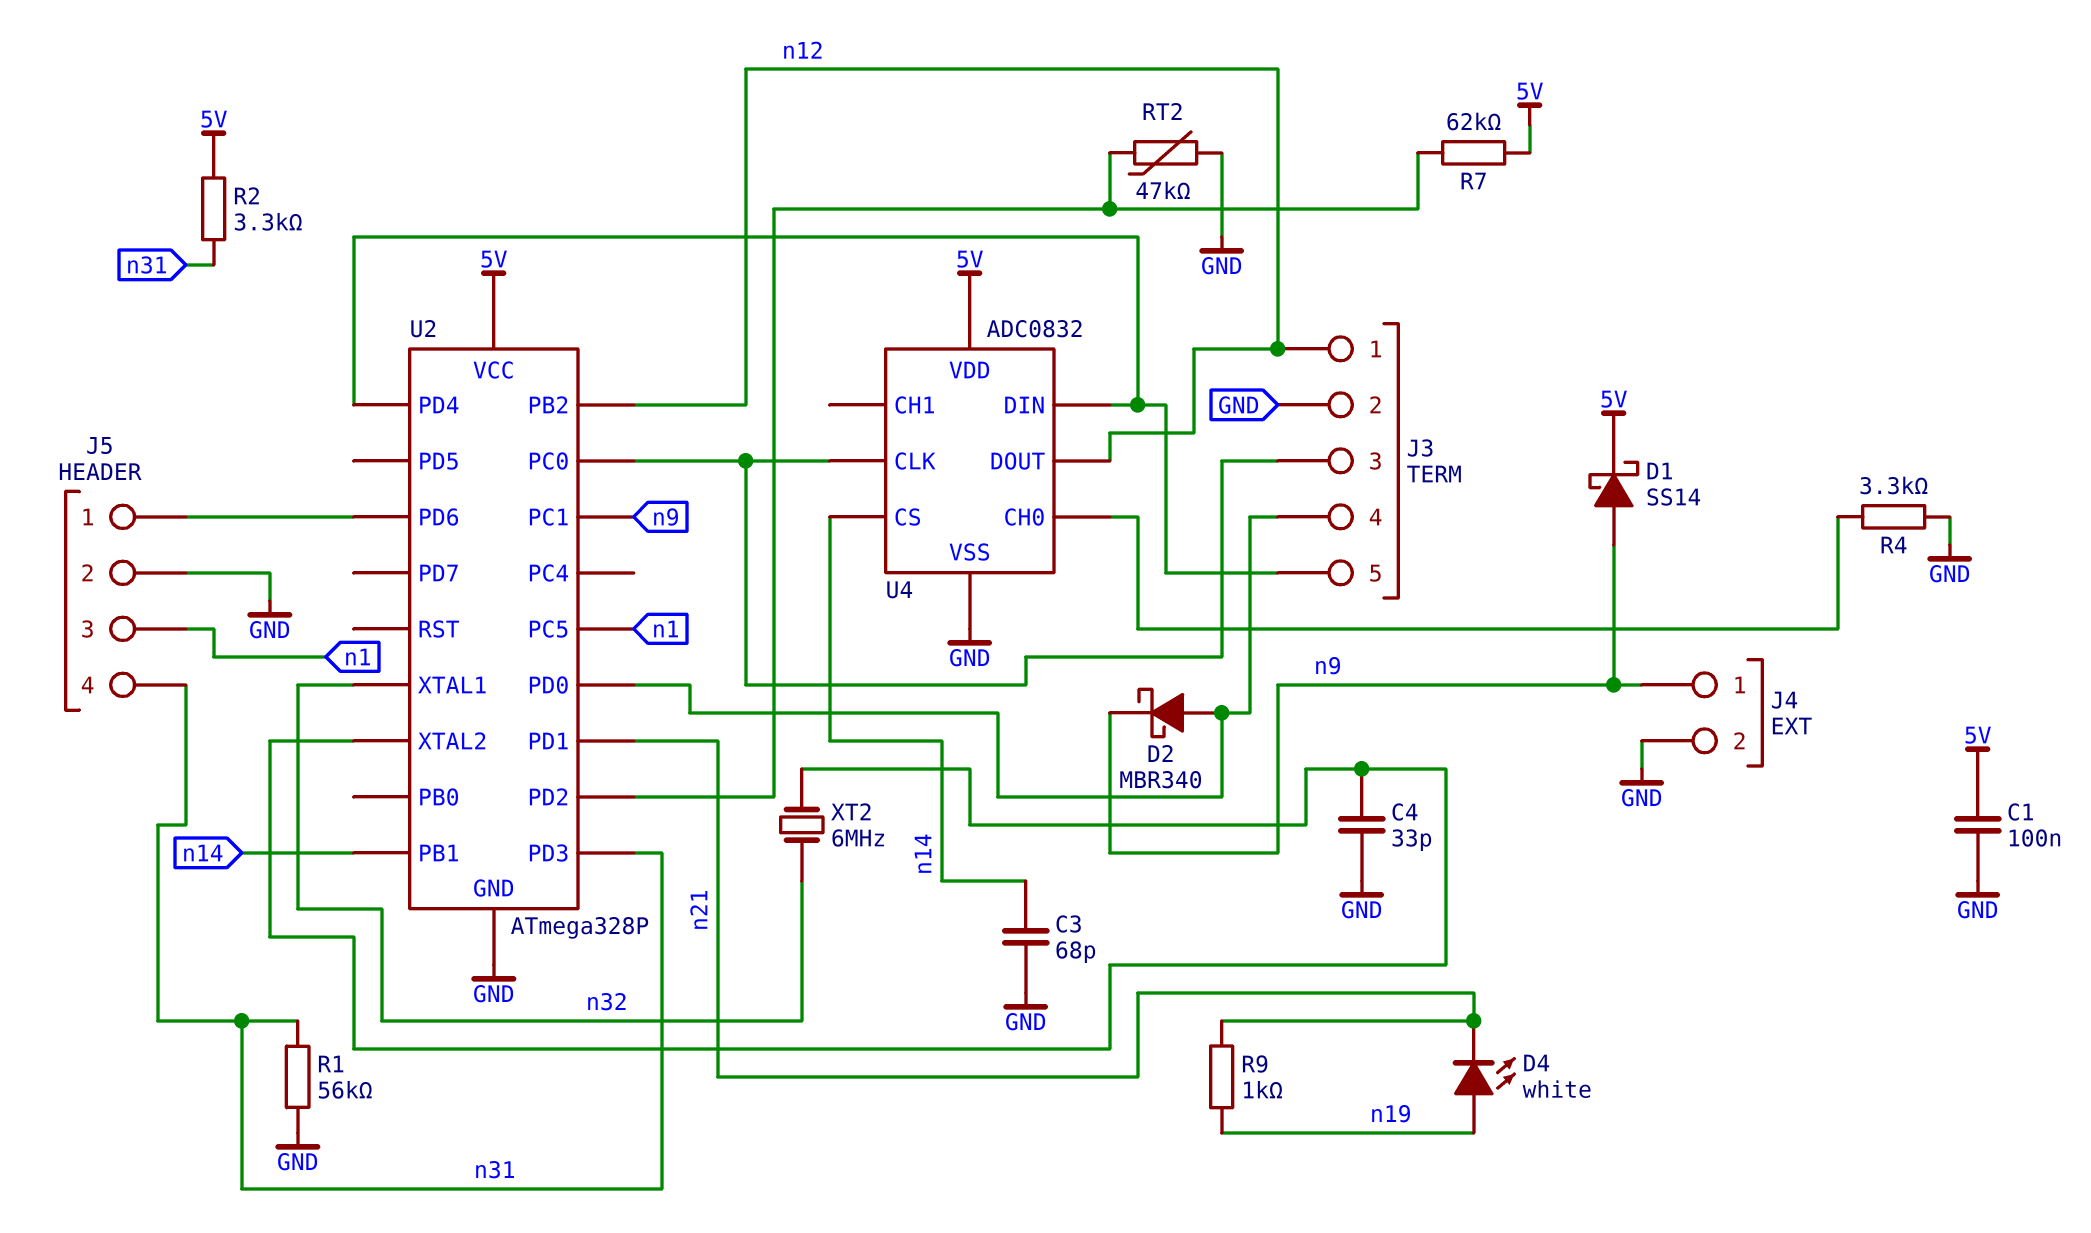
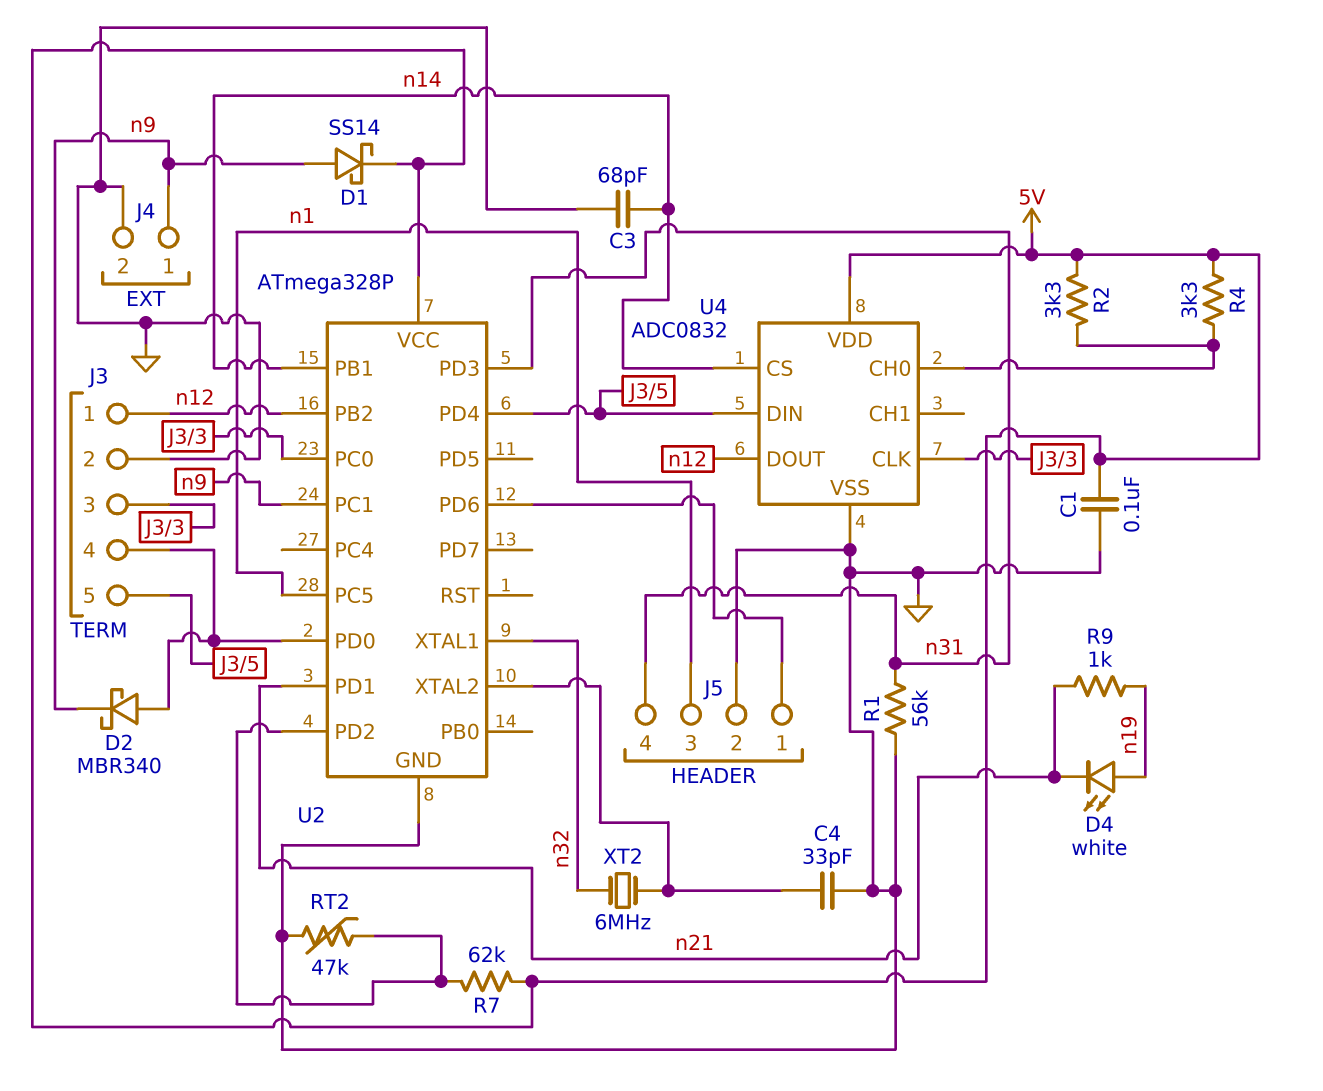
R2: 3.3k (5V, n31) -> 3.3k (5V, U4/CH0)
R4: 3.3k (GND, U4/CH0) -> 3.3k (5V, U4/CH0)

